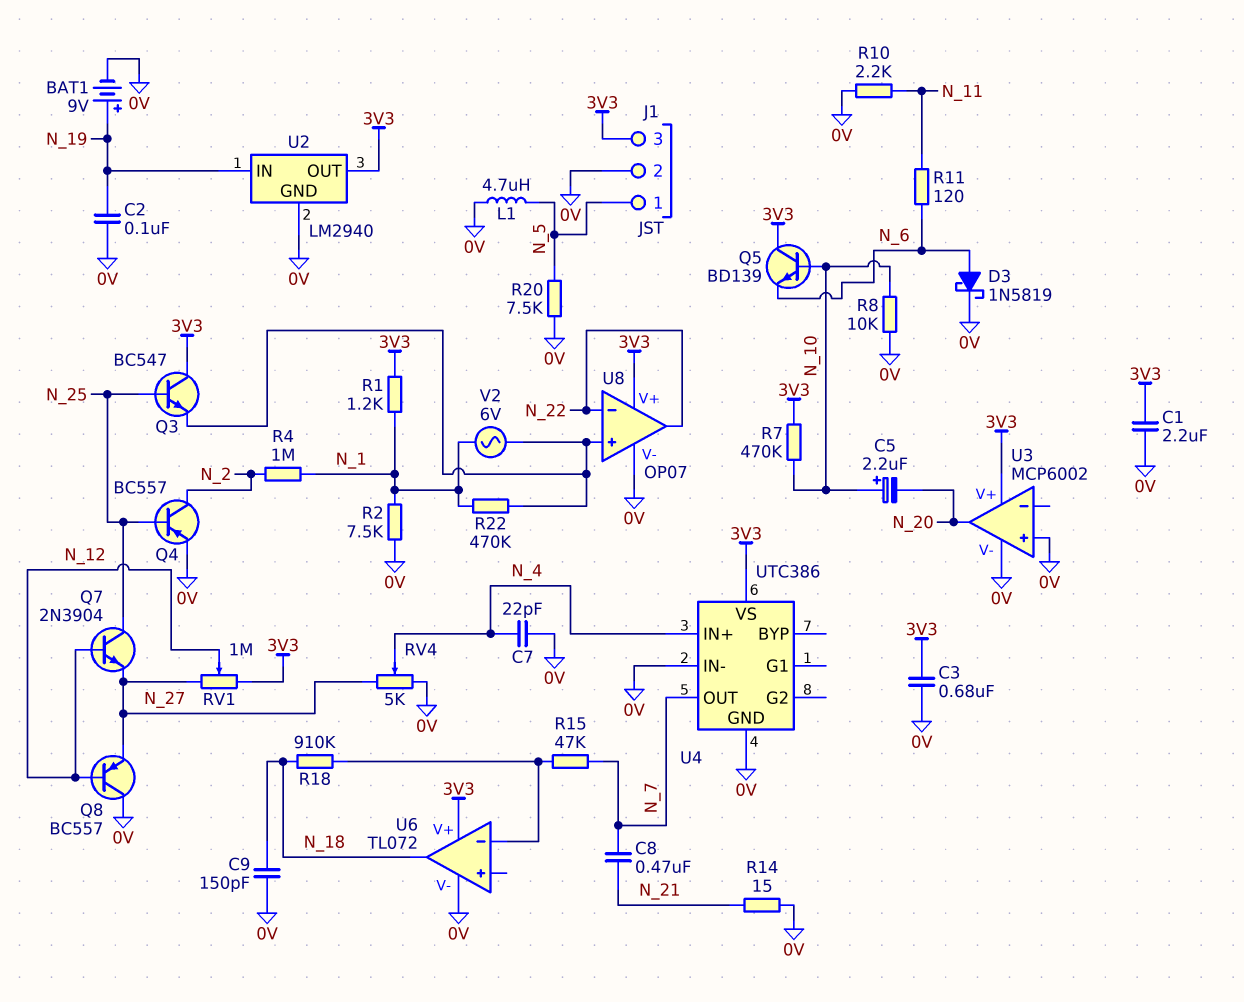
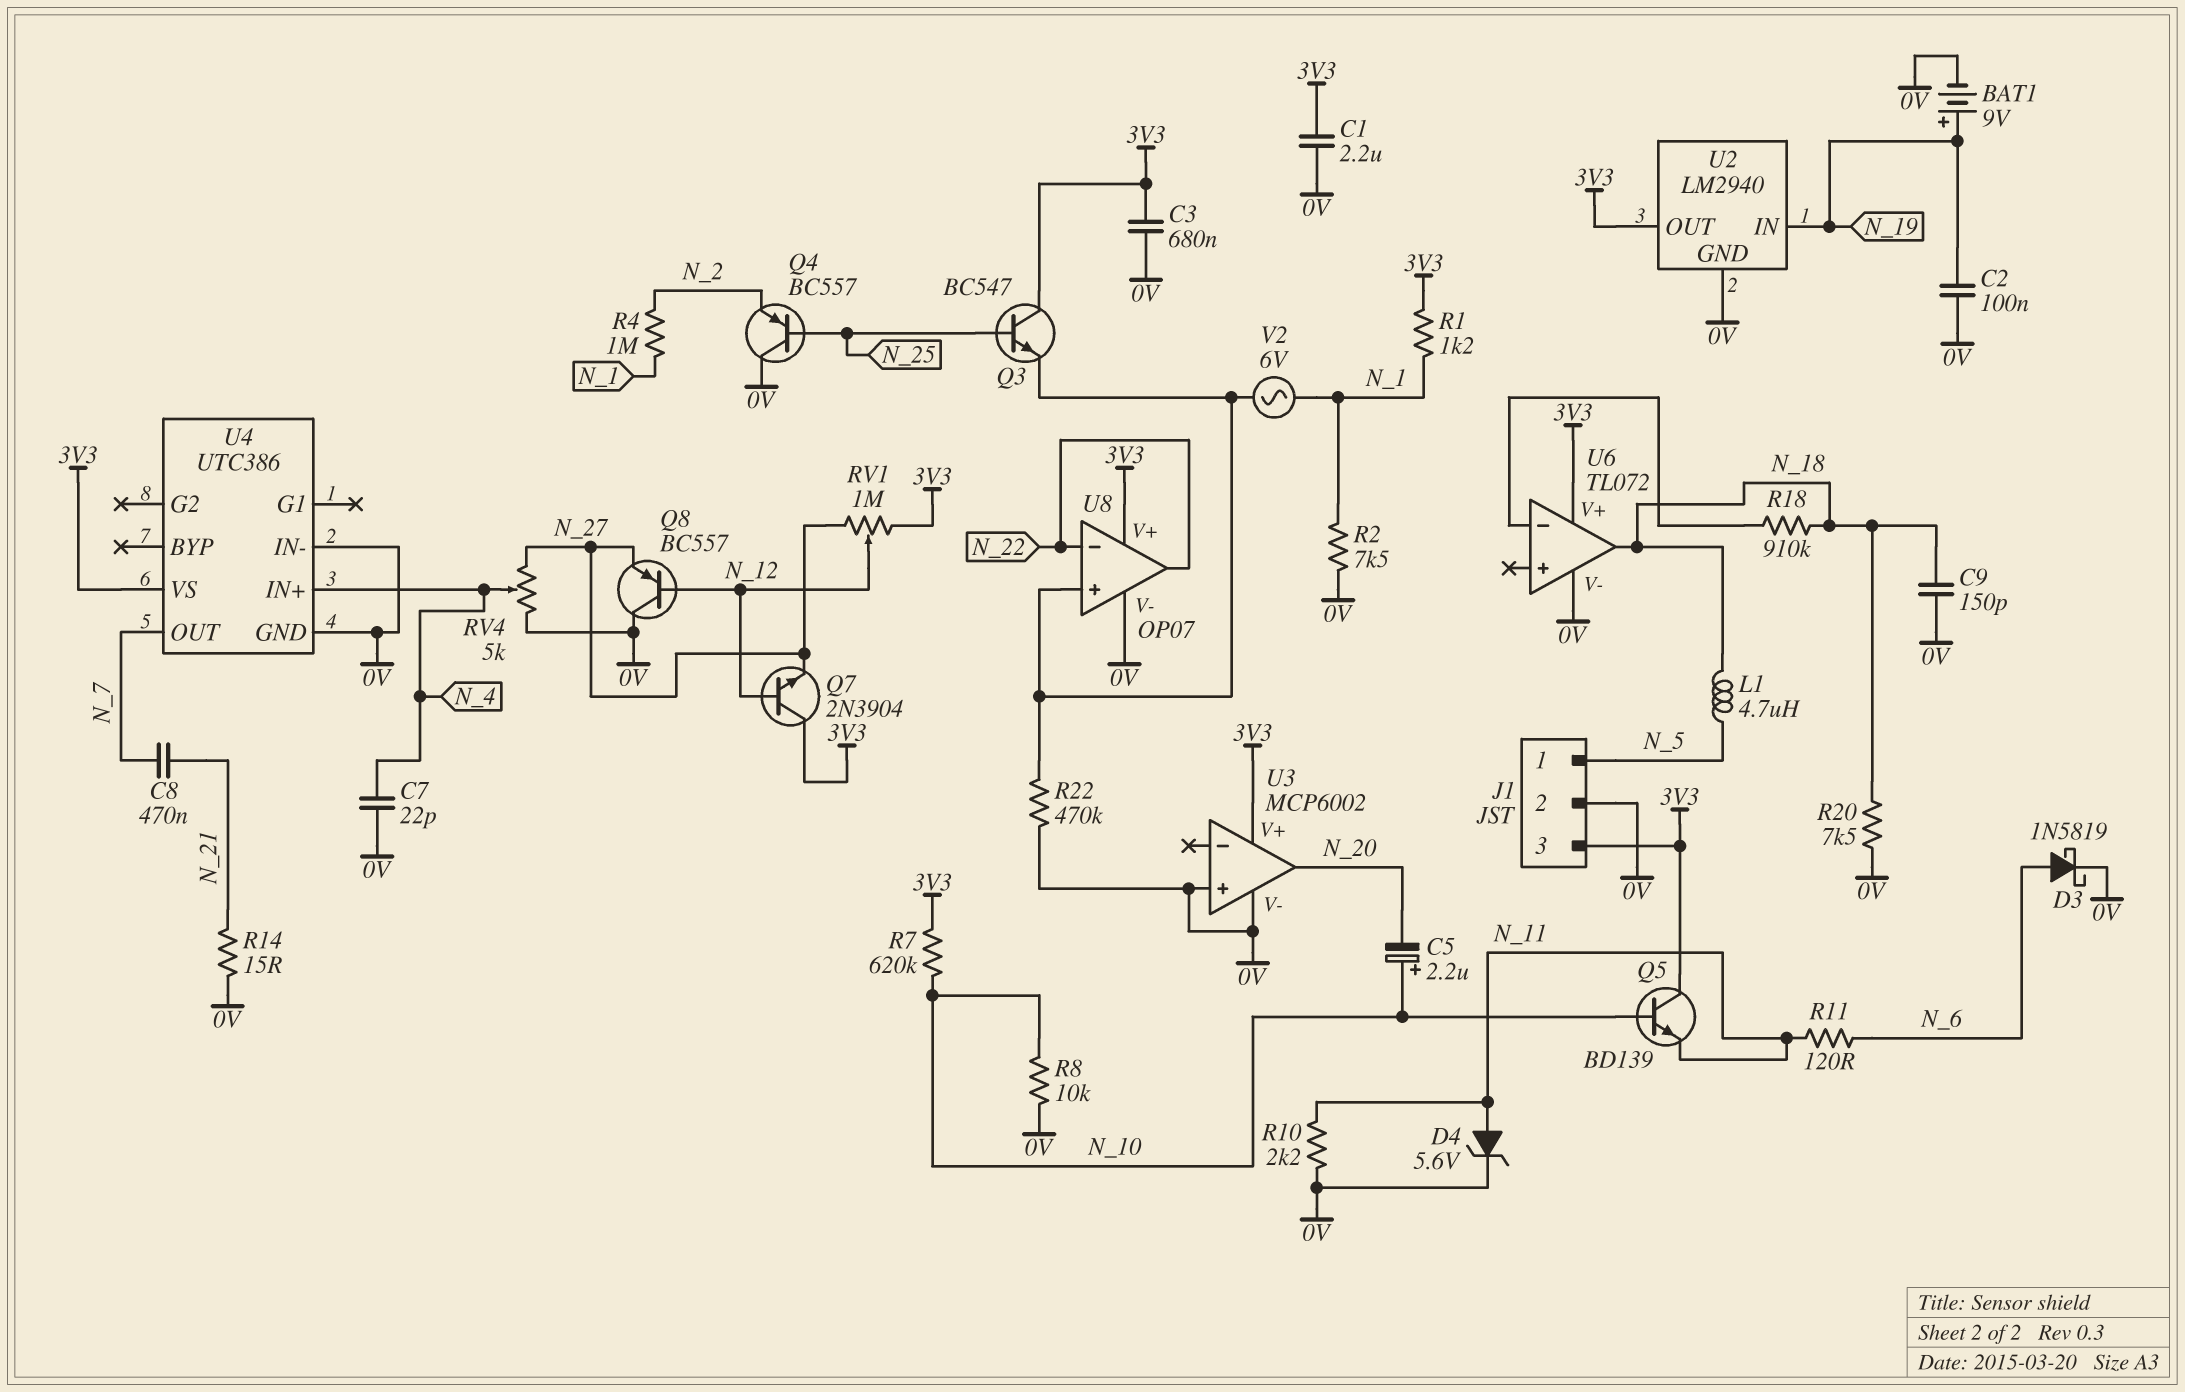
D4: none -> zener 5.6V (A N_11, K 0V)
L1: 4.7uH (0V, N_5) -> 4.7uH (N_5, N_18)
Q4: PNP BC557 (B N_25, C N_2, E 0V) -> PNP BC557 (B N_25, C 0V, E N_2)
Q5: NPN BD139 (B N_10, C 3V3, E N_6) -> NPN BD139 (B N_10, C 3V3, E N_11)
Q7: NPN 2N3904 (B N_12, C N_25, E N_27) -> NPN 2N3904 (B N_12, C 3V3, E N_27)
R7: 470k (3V3, N_10) -> 620k (3V3, N_10)
R15: 47k (N_7, U6/in-) -> none
R20: 7.5k (0V, N_5) -> 7.5k (0V, N_18)
R22: 470k (N_1, U8/in+) -> 470k (0V, U8/in+)

